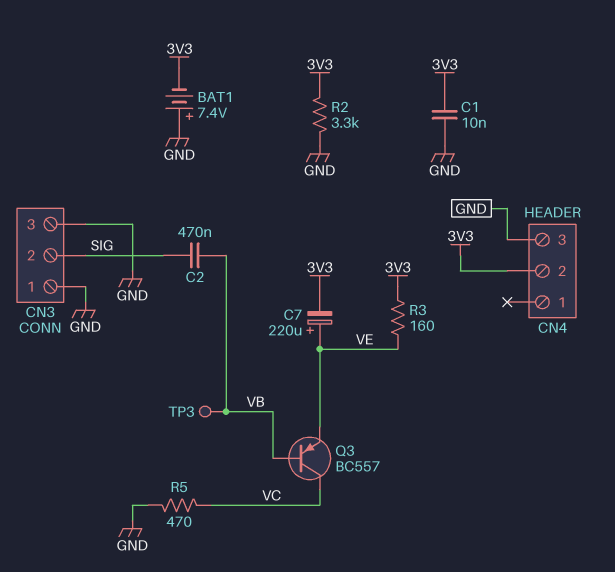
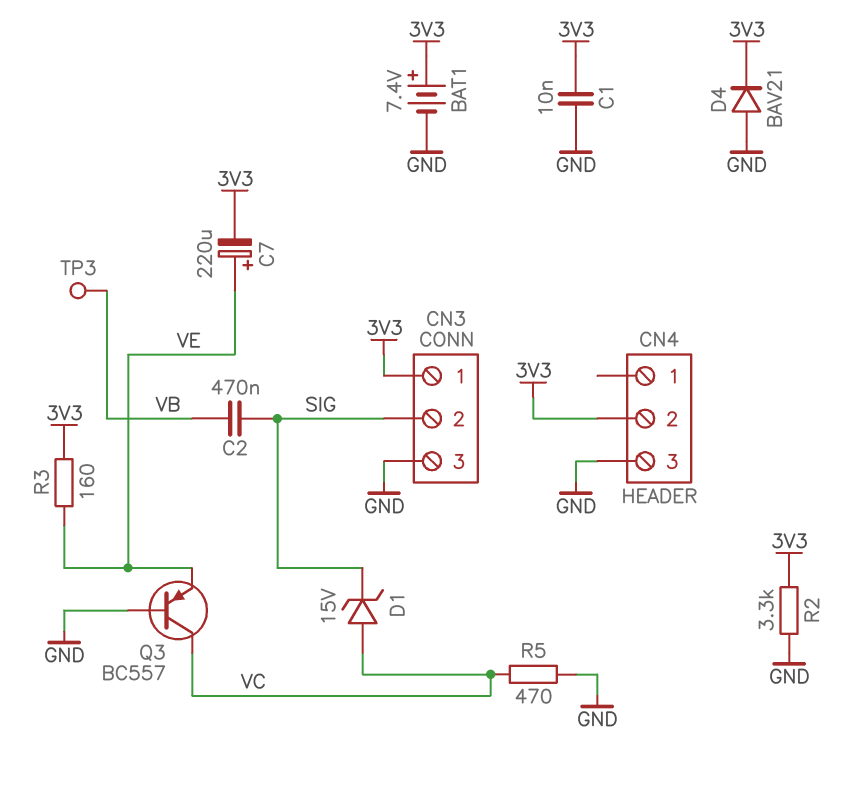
BAT1: 7.4V (plus GND, minus 3V3) -> 7.4V (plus 3V3, minus GND)
CN3 pin 1: GND -> 3V3
D1: none -> zener 15V (A VC, K SIG)
D4: none -> diode BAV21 (A GND, K 3V3)
Q3: PNP BC557 (B VB, C VC, E VE) -> PNP BC557 (B GND, C VC, E VE)

